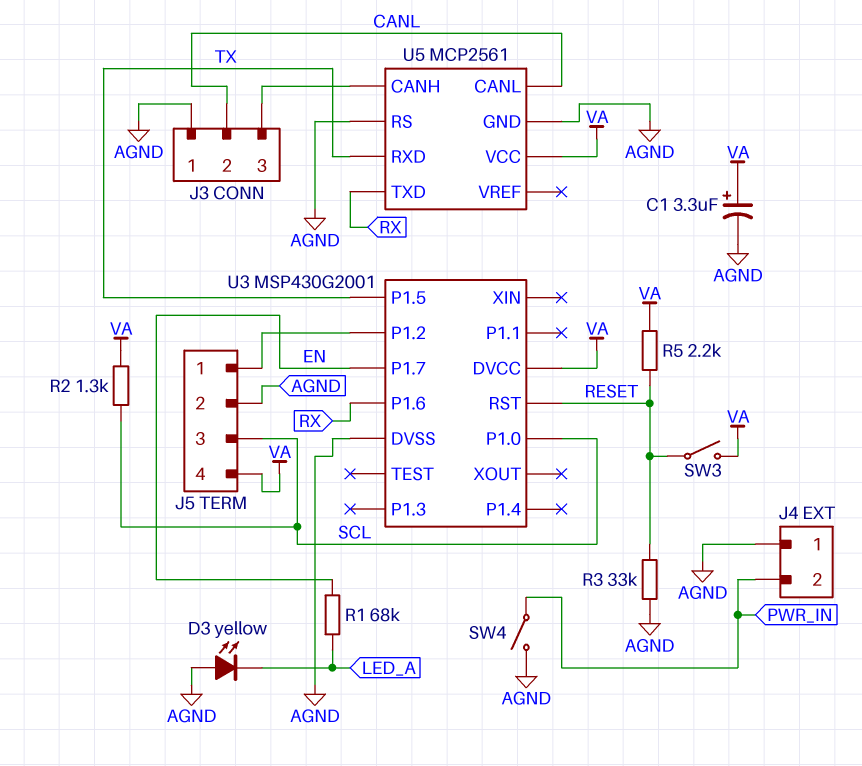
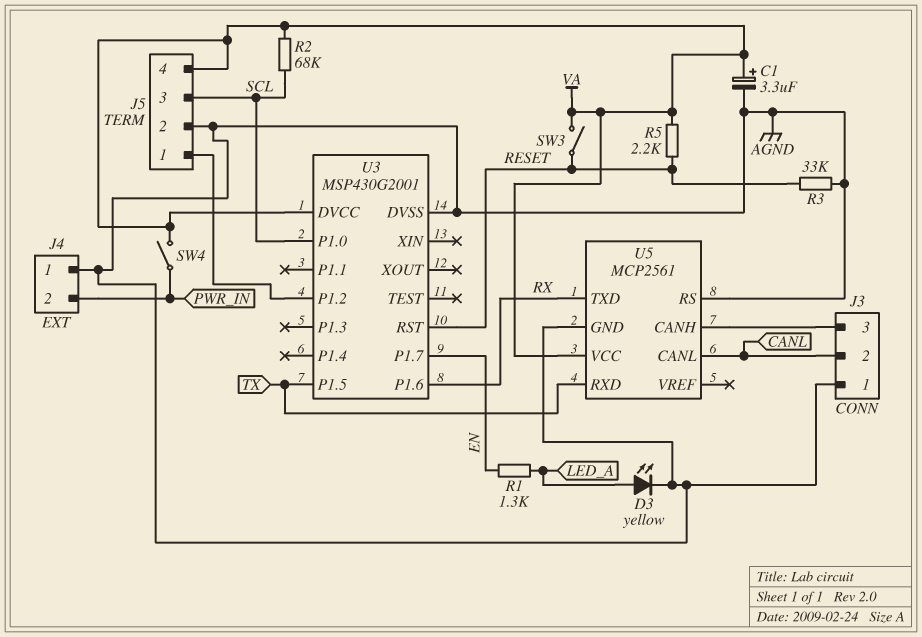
D3: LED yellow (A AGND, K LED_A) -> LED yellow (A LED_A, K AGND)
R1: 68k (EN, LED_A) -> 1.3k (EN, LED_A)
R2: 1.3k (SCL, VA) -> 68k (SCL, VA)
SW4: switch (AGND, PWR_IN) -> switch (PWR_IN, VA)

